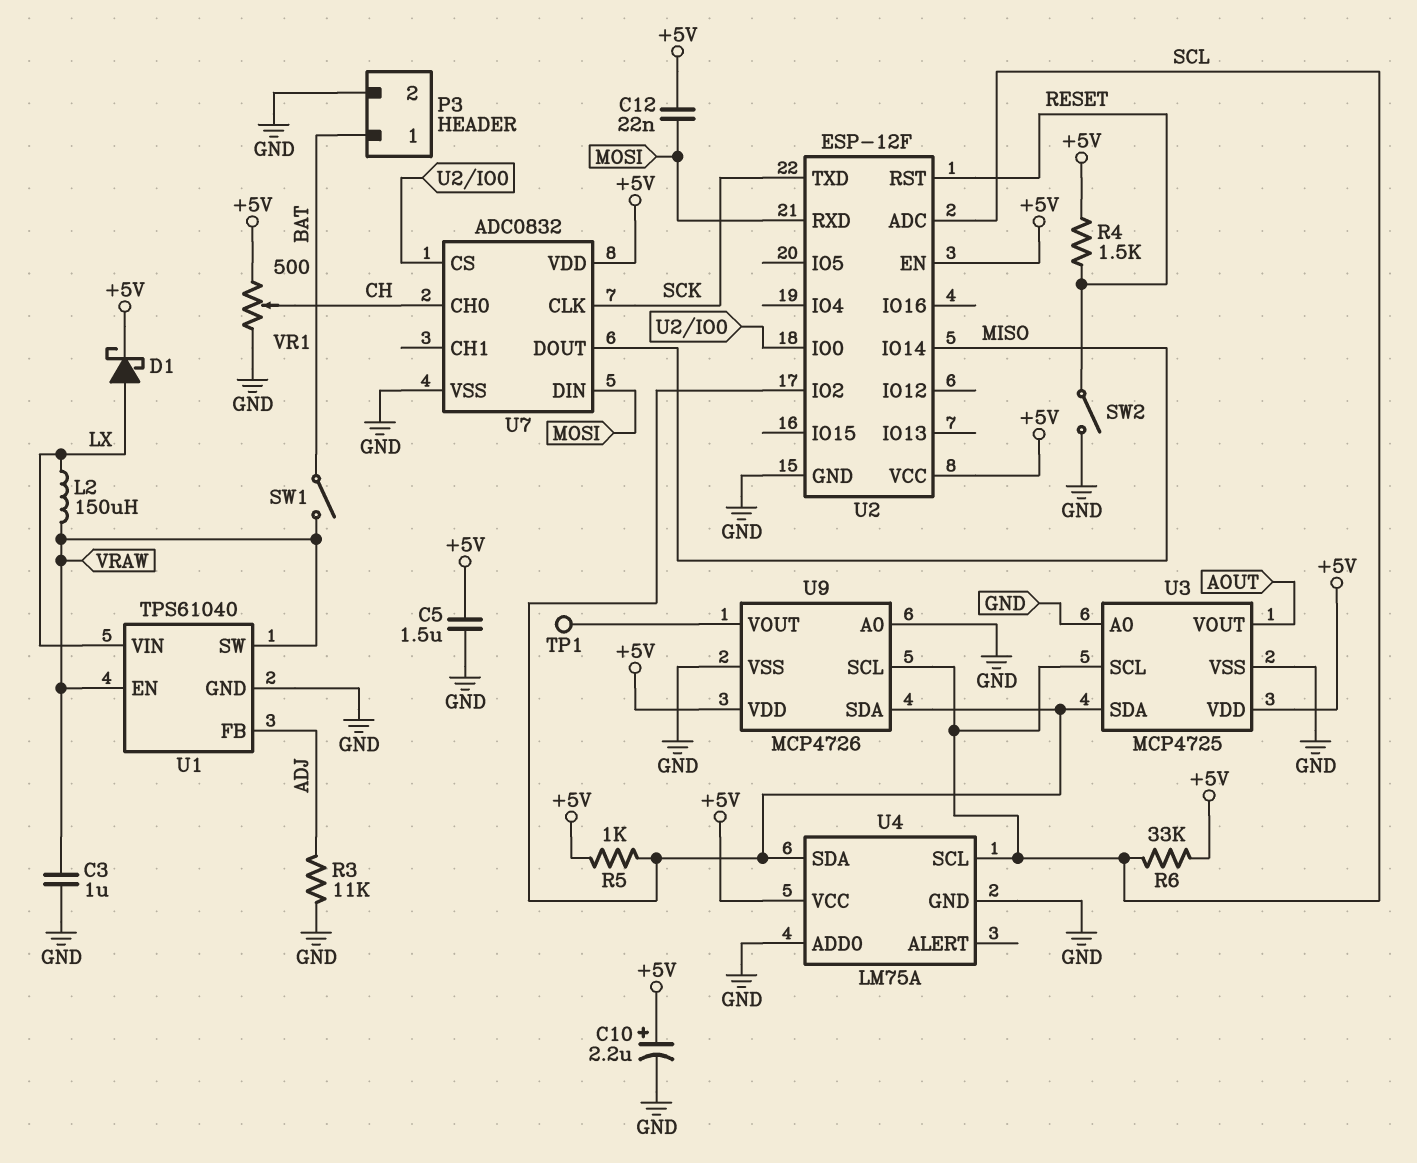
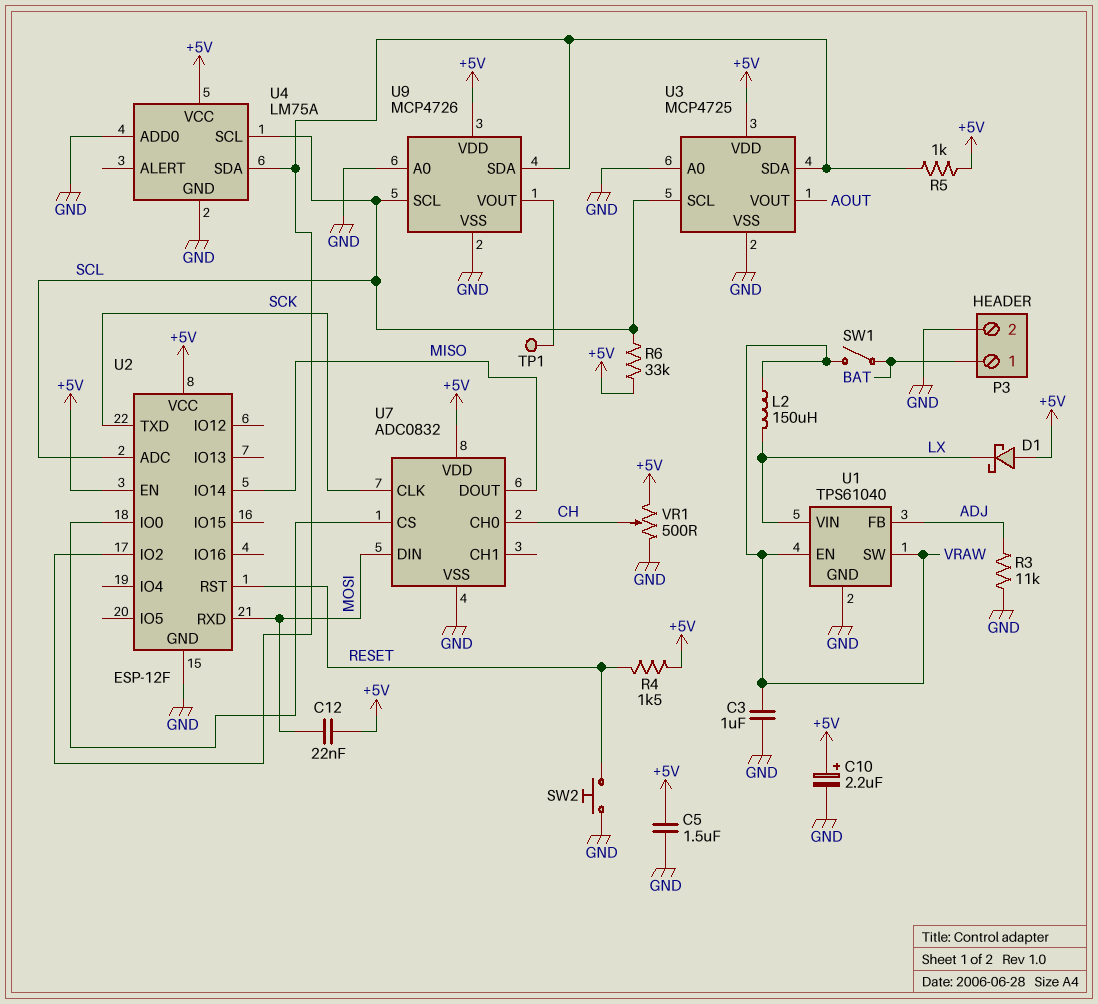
D1: schottky (A LX, K +5V) -> schottky (A +5V, K LX)
SW2: switch (GND, RESET) -> button (GND, RESET)

